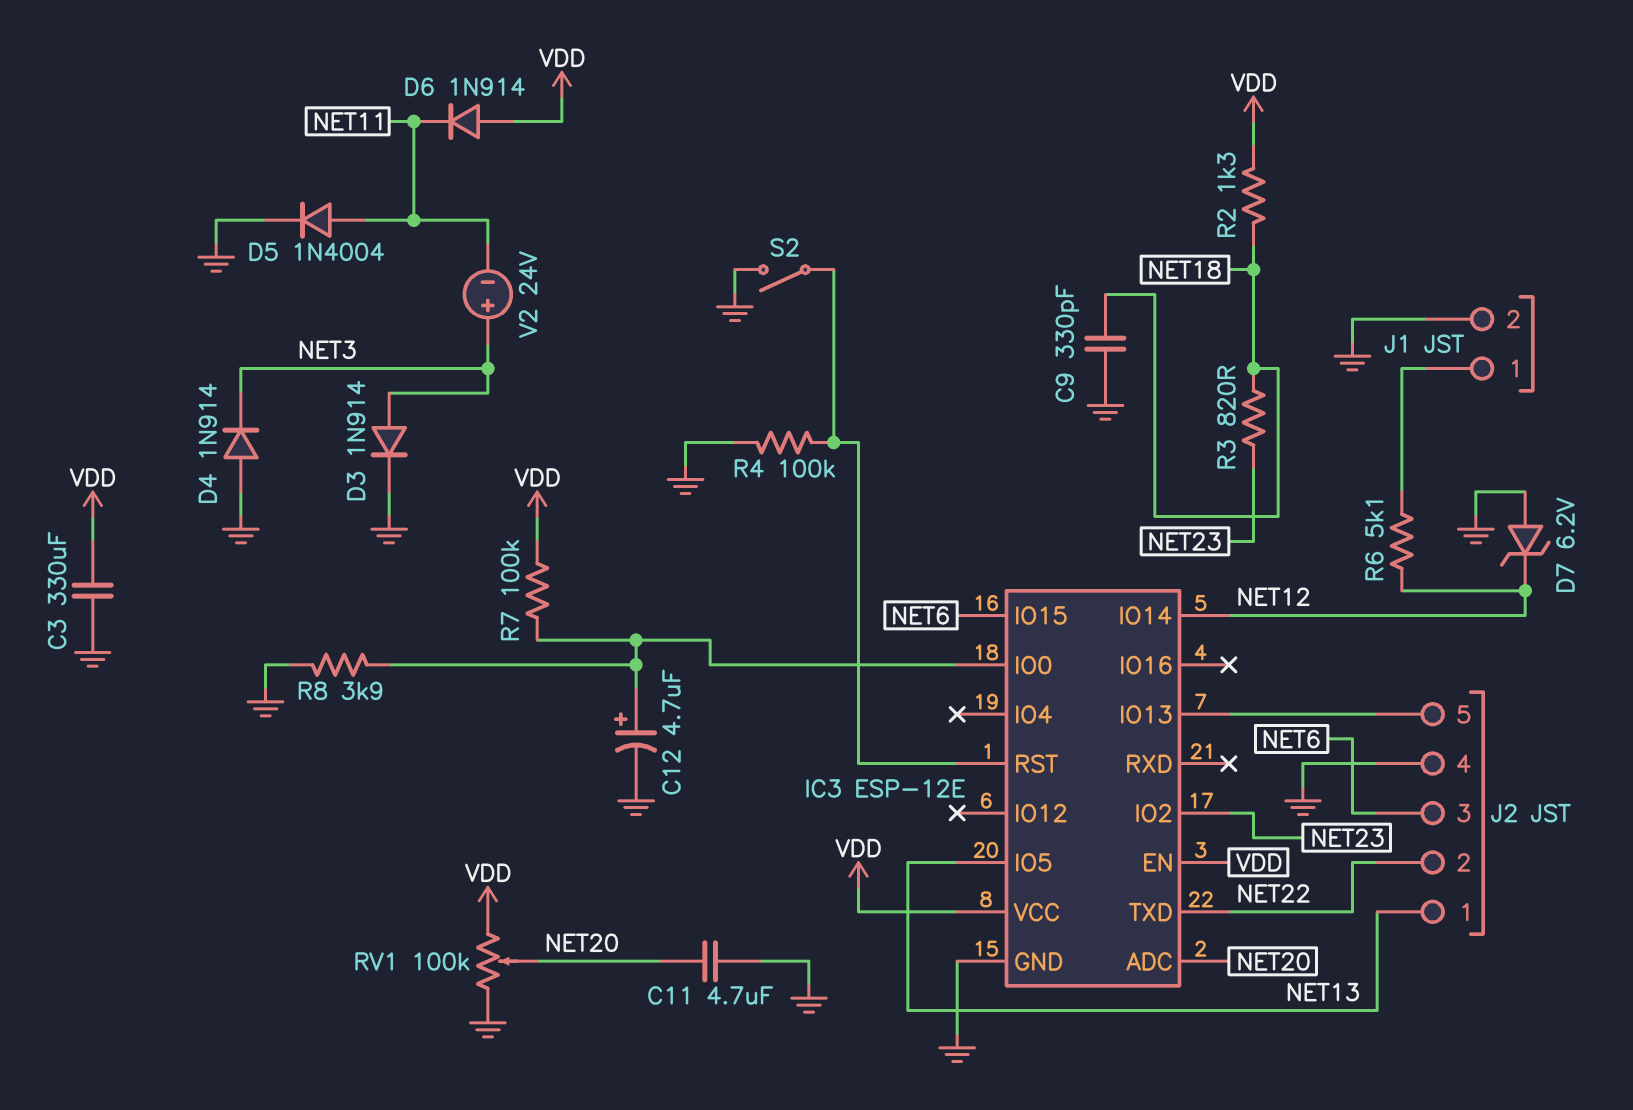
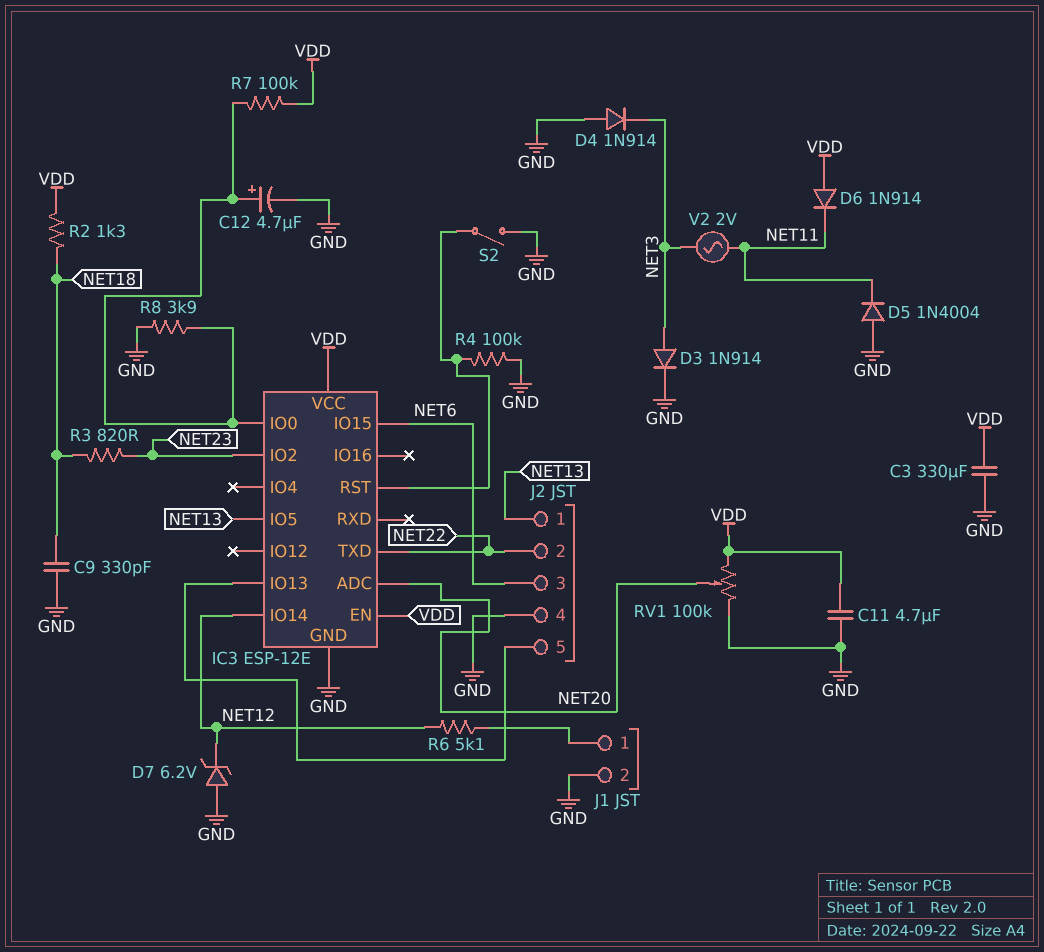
C11: 4.7uF (GND, NET20) -> 4.7uF (GND, VDD)
D5: diode 1N4004 (A NET11, K GND) -> diode 1N4004 (A GND, K NET11)
V2: 24V (plus NET3, minus NET11) -> AC 2V (NET3, NET11)

